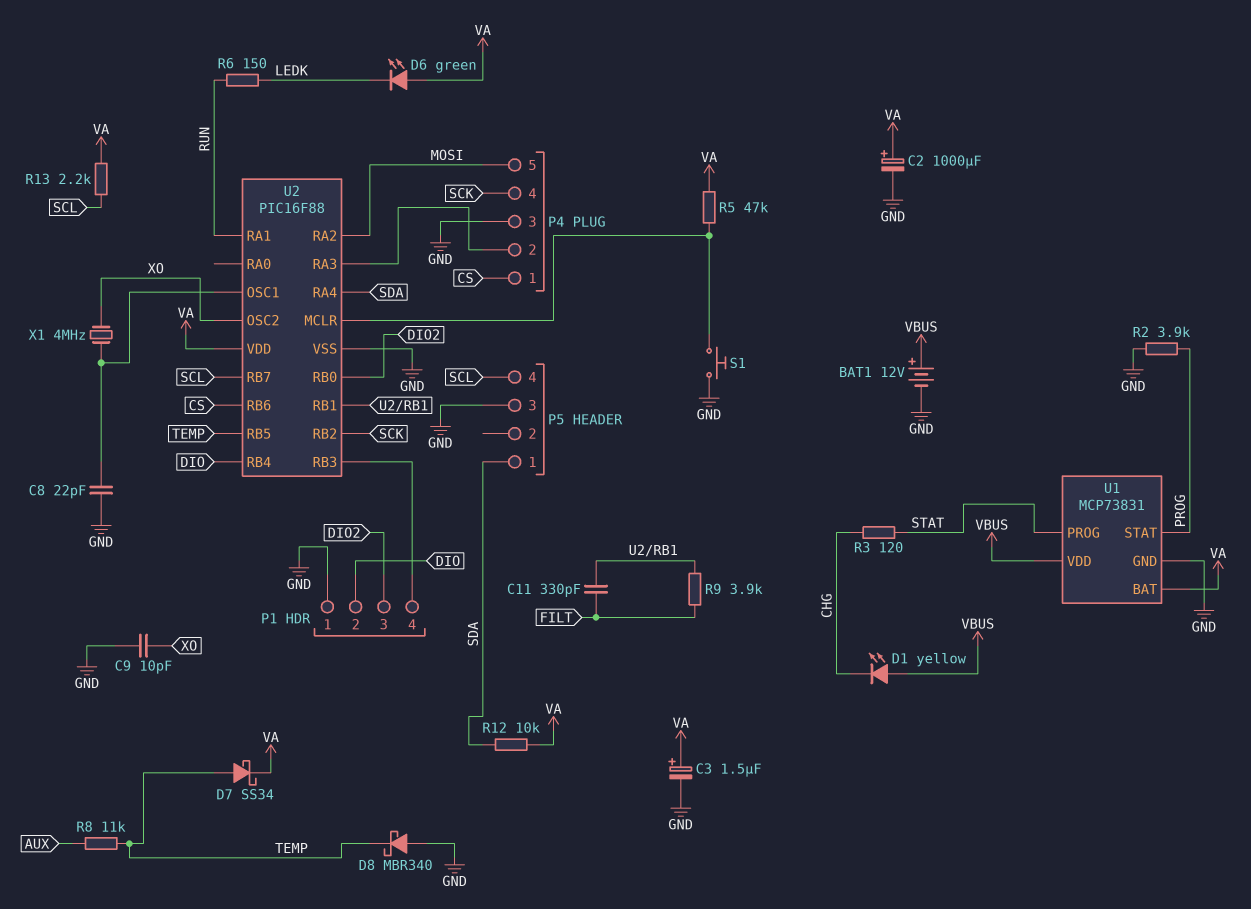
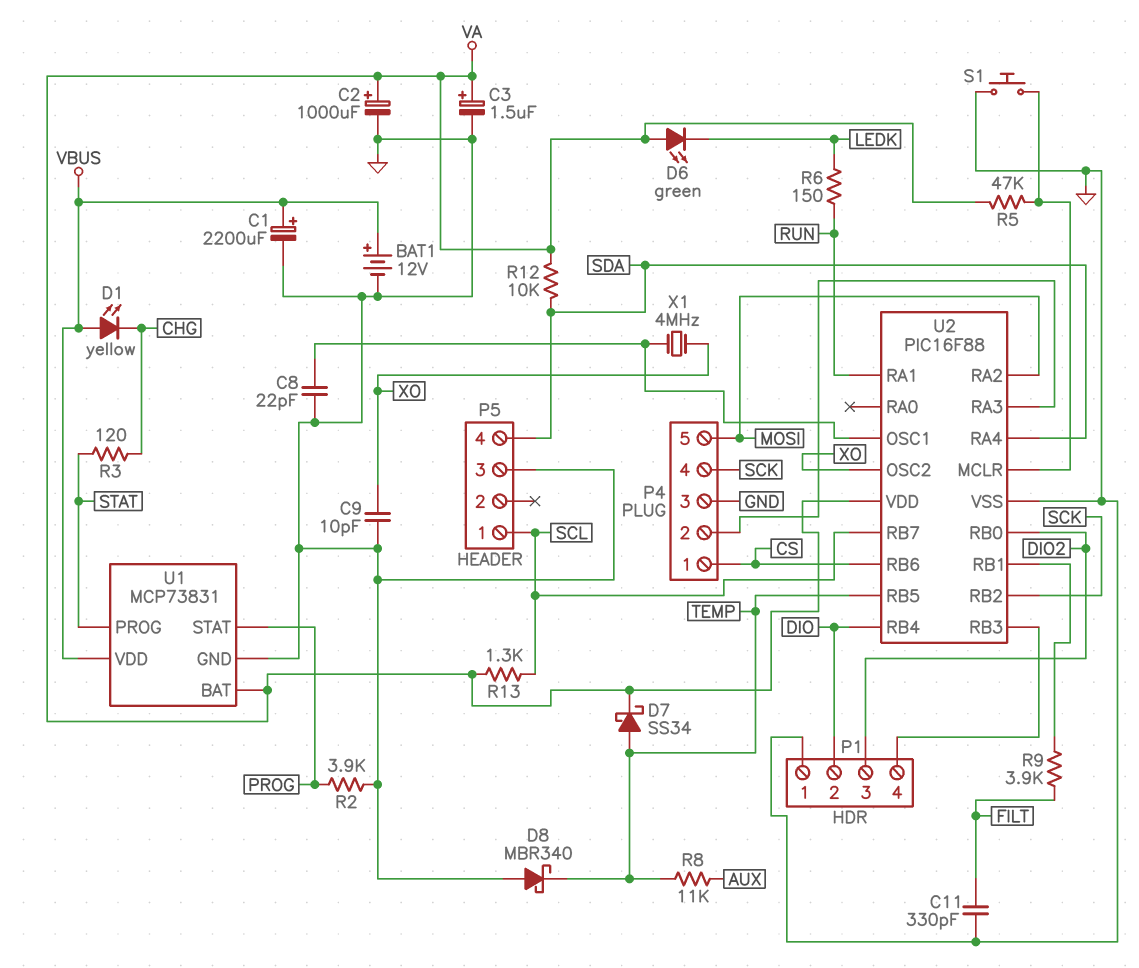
C1: none -> 2200uF (plus VBUS, minus GND)
C11: 330pF (FILT, U2/RB1) -> 330pF (FILT, GND)
P5 pin 1: SDA -> SCL
P5 pin 4: SCL -> SDA
R13: 2.2k (SCL, VA) -> 1.3k (SCL, VA)

